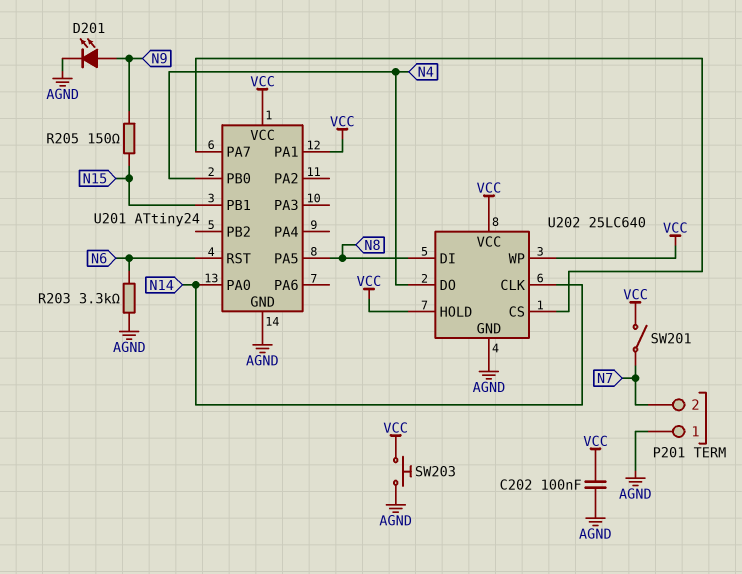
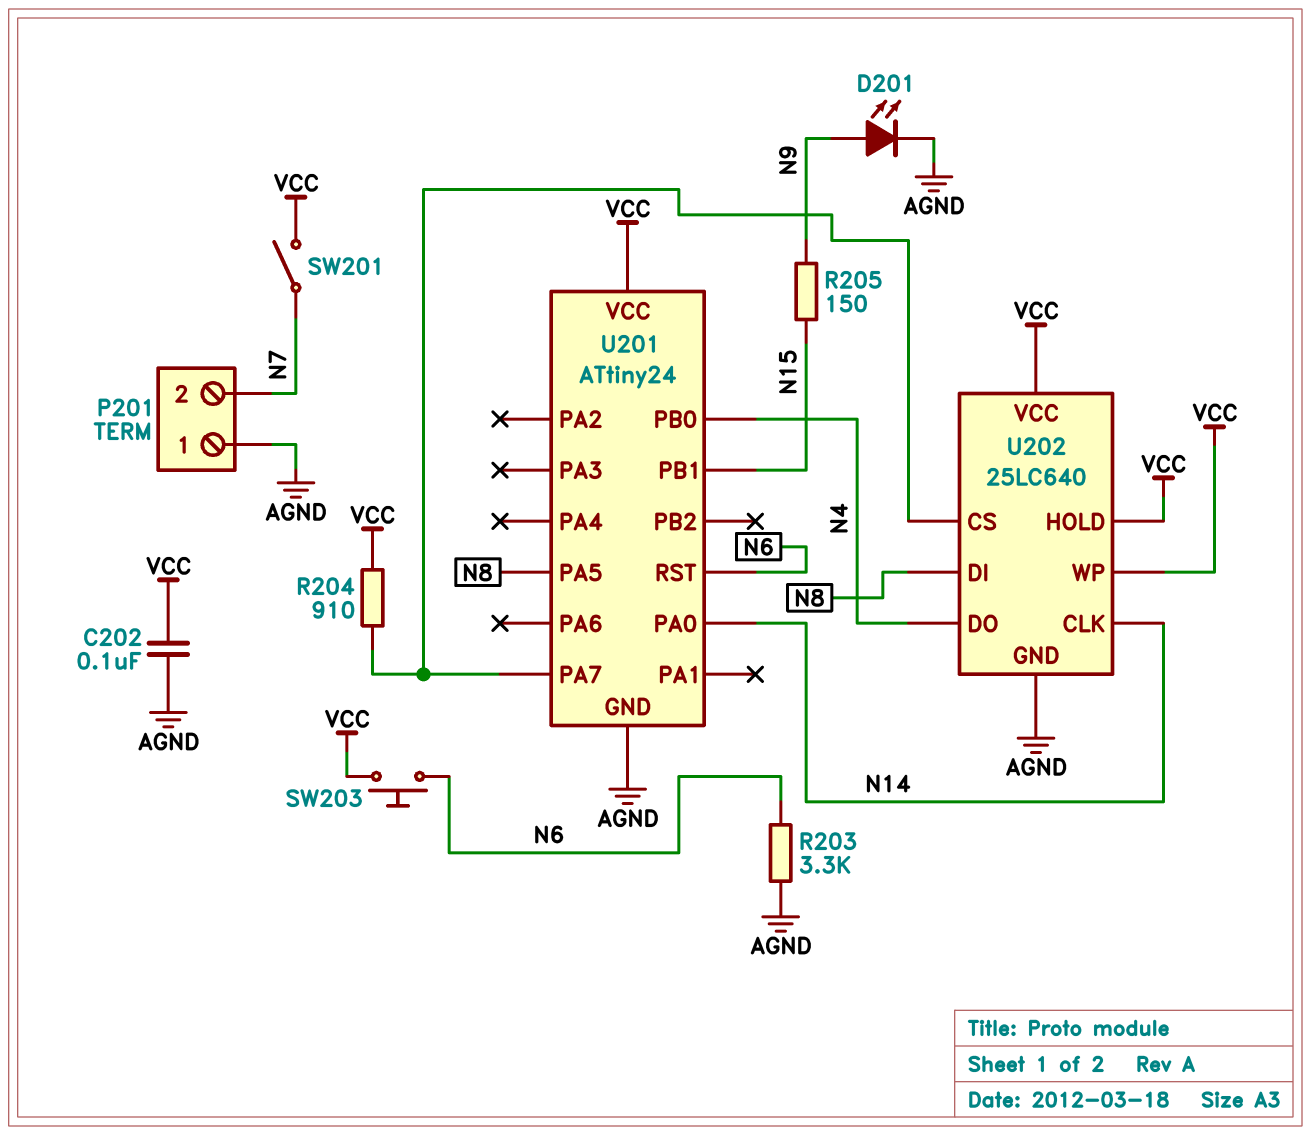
R204: none -> 910 (U201/PA7, VCC)
SW203: button (AGND, VCC) -> button (N6, VCC)
U201 pin PA1: VCC -> none

